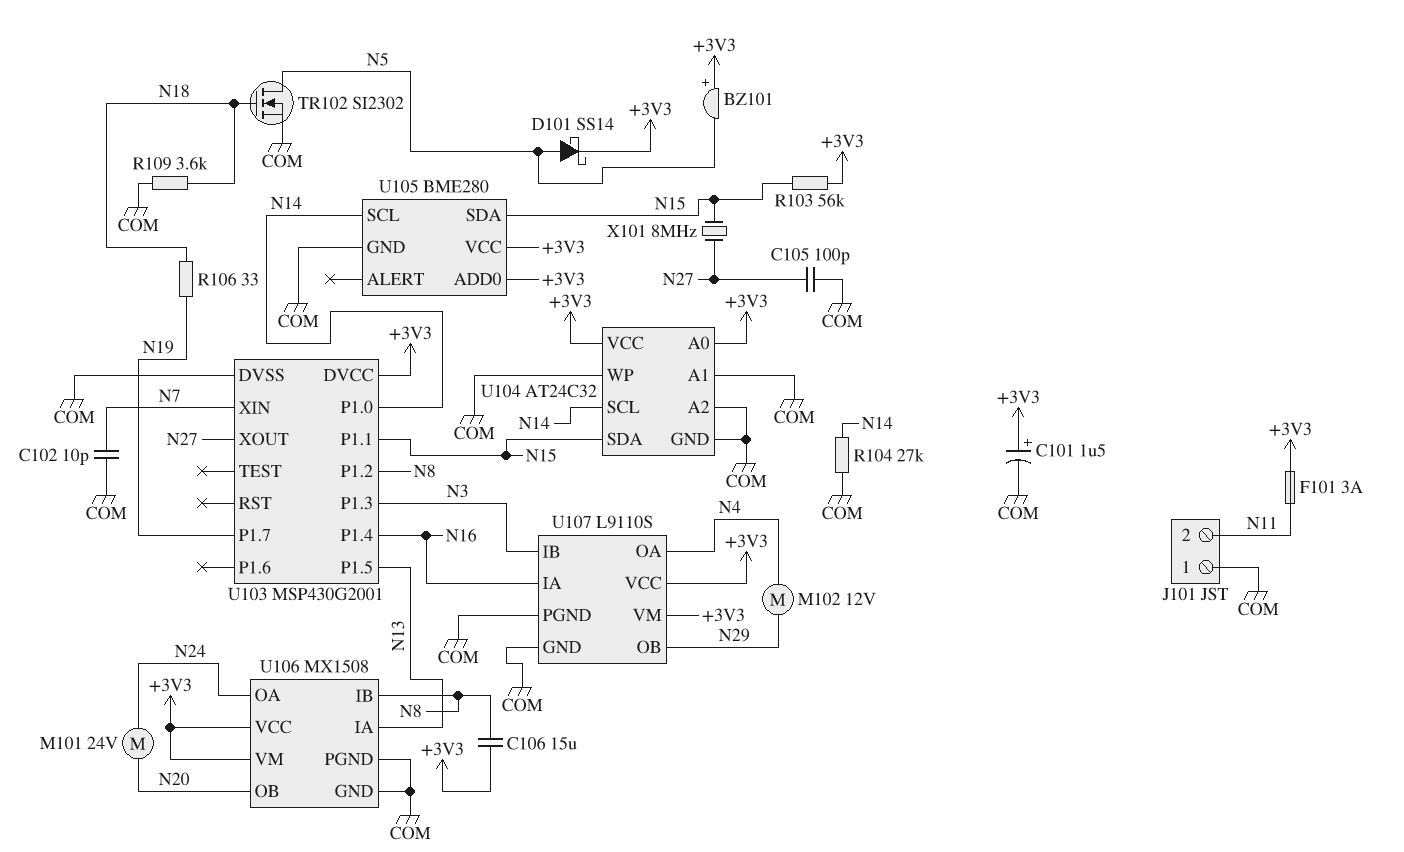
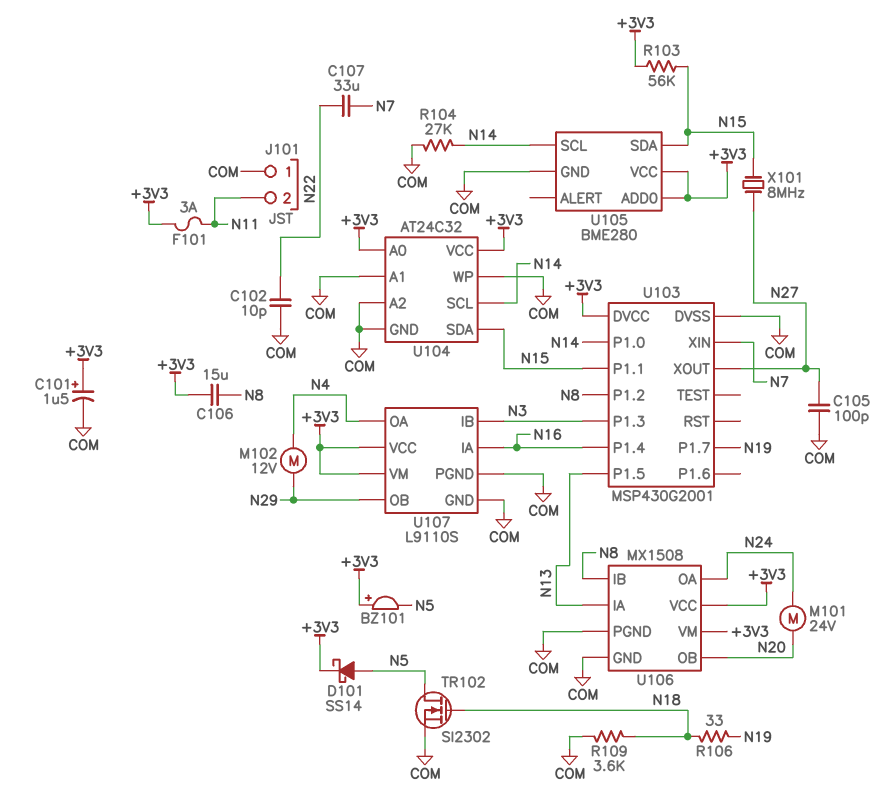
C102: 10pF (COM, N7) -> 10pF (COM, N22)
C107: none -> 33uF (N7, N22)

